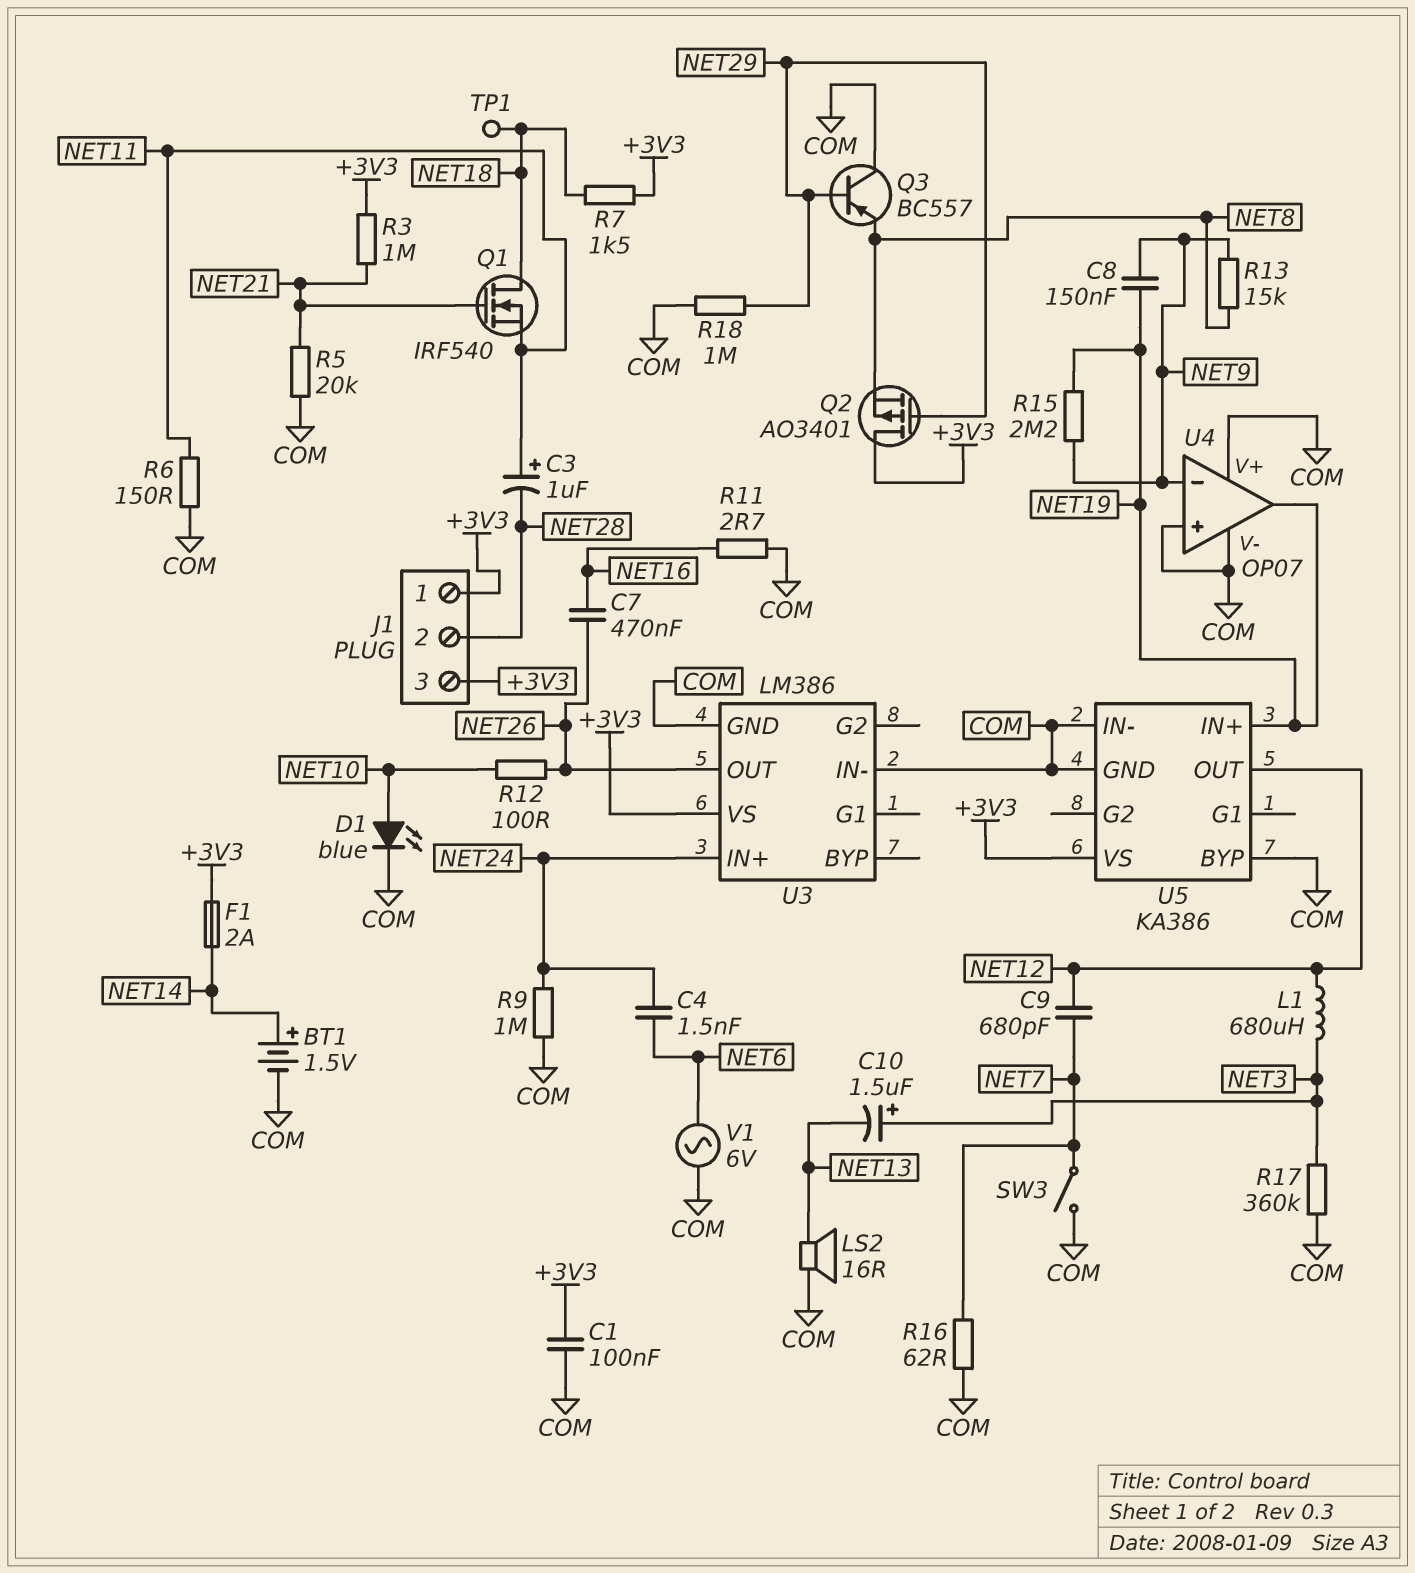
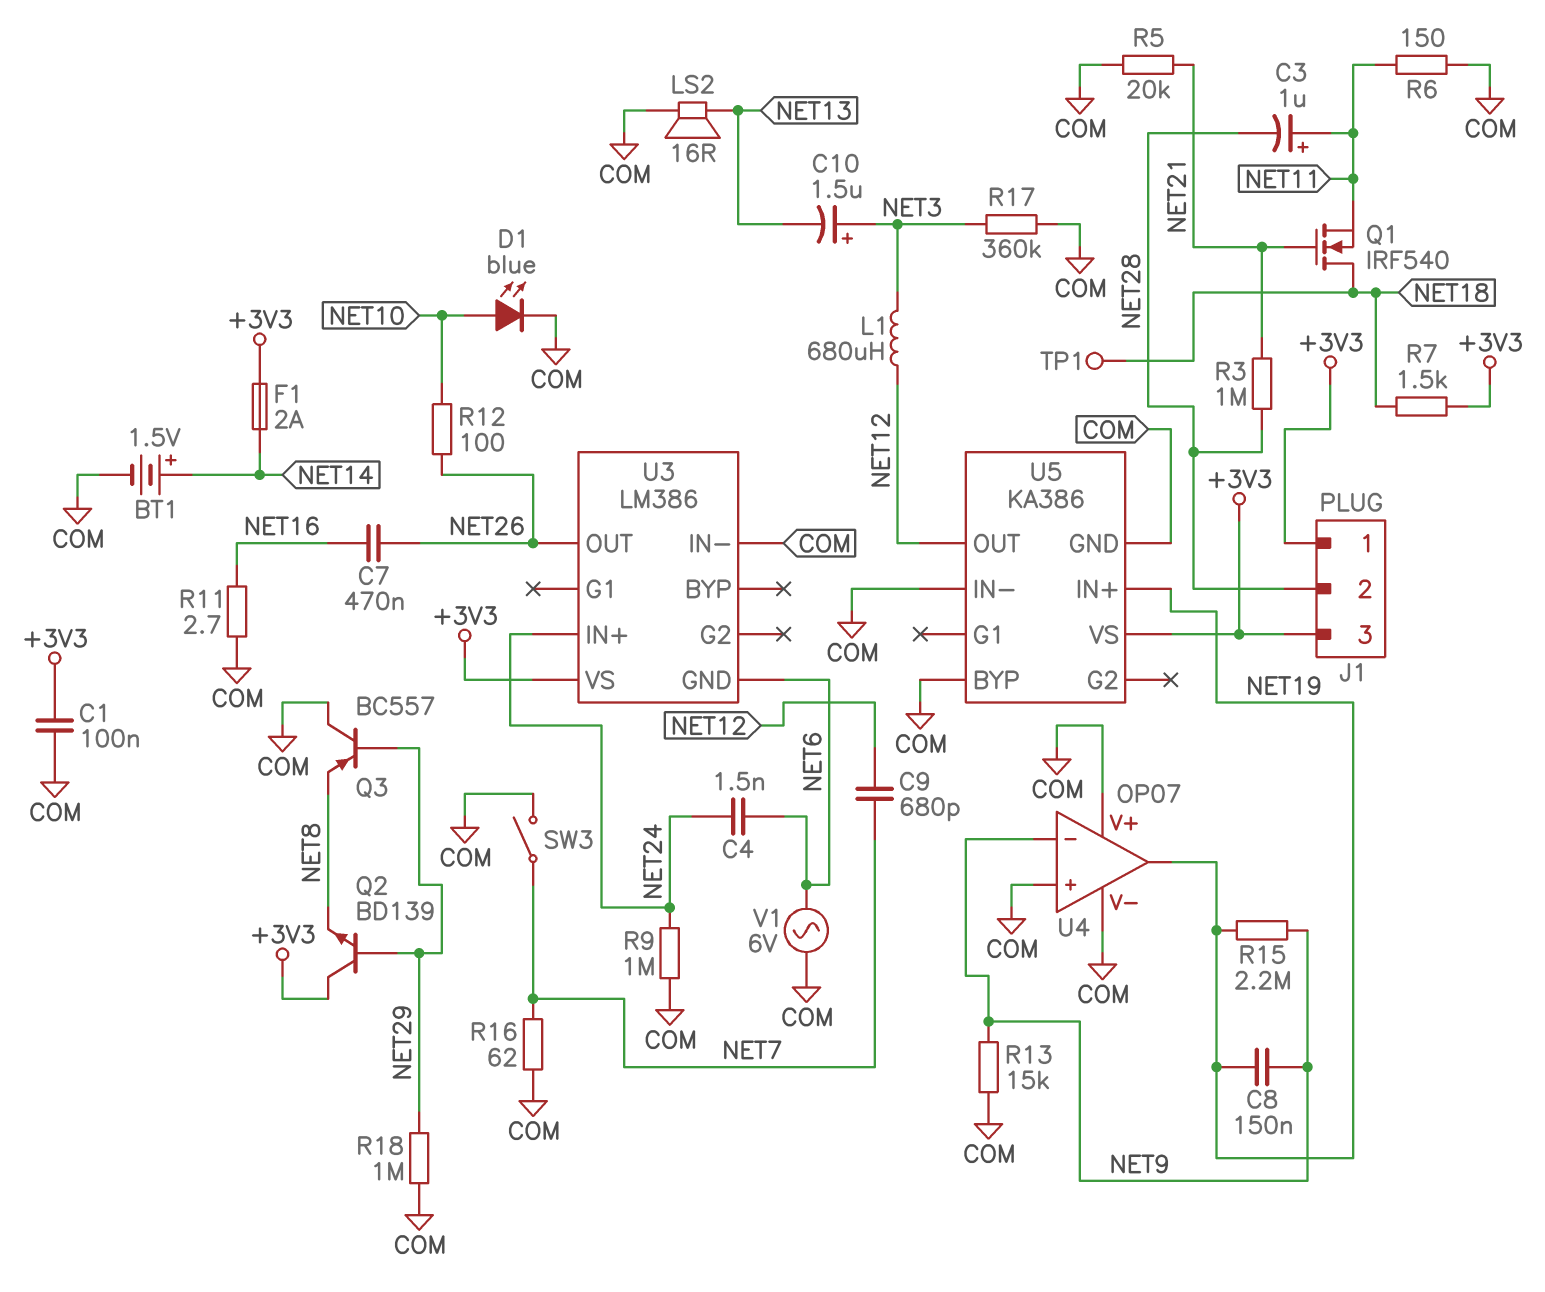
Q2: PMOS AO3401 (G NET29, D +3V3, S NET8) -> NPN BD139 (B NET29, C +3V3, E NET8)
R3: 1M (+3V3, NET21) -> 1M (NET21, NET28)
R13: 15k (NET8, NET9) -> 15k (COM, NET9)
U3 pin GND: COM -> NET6

